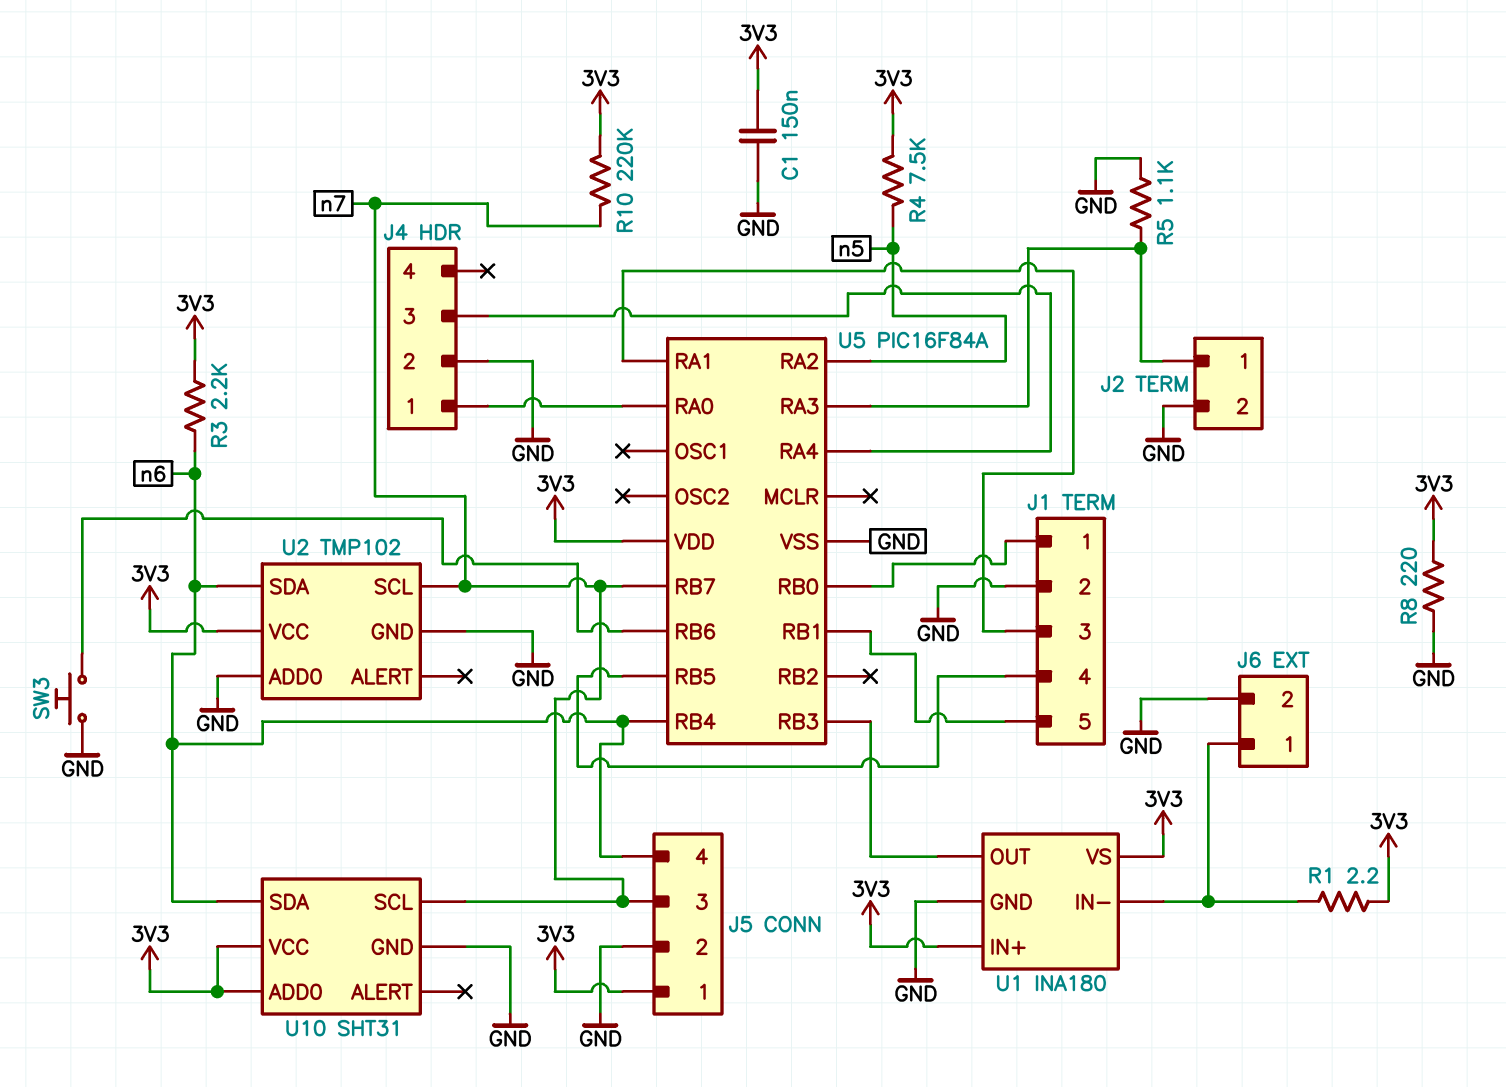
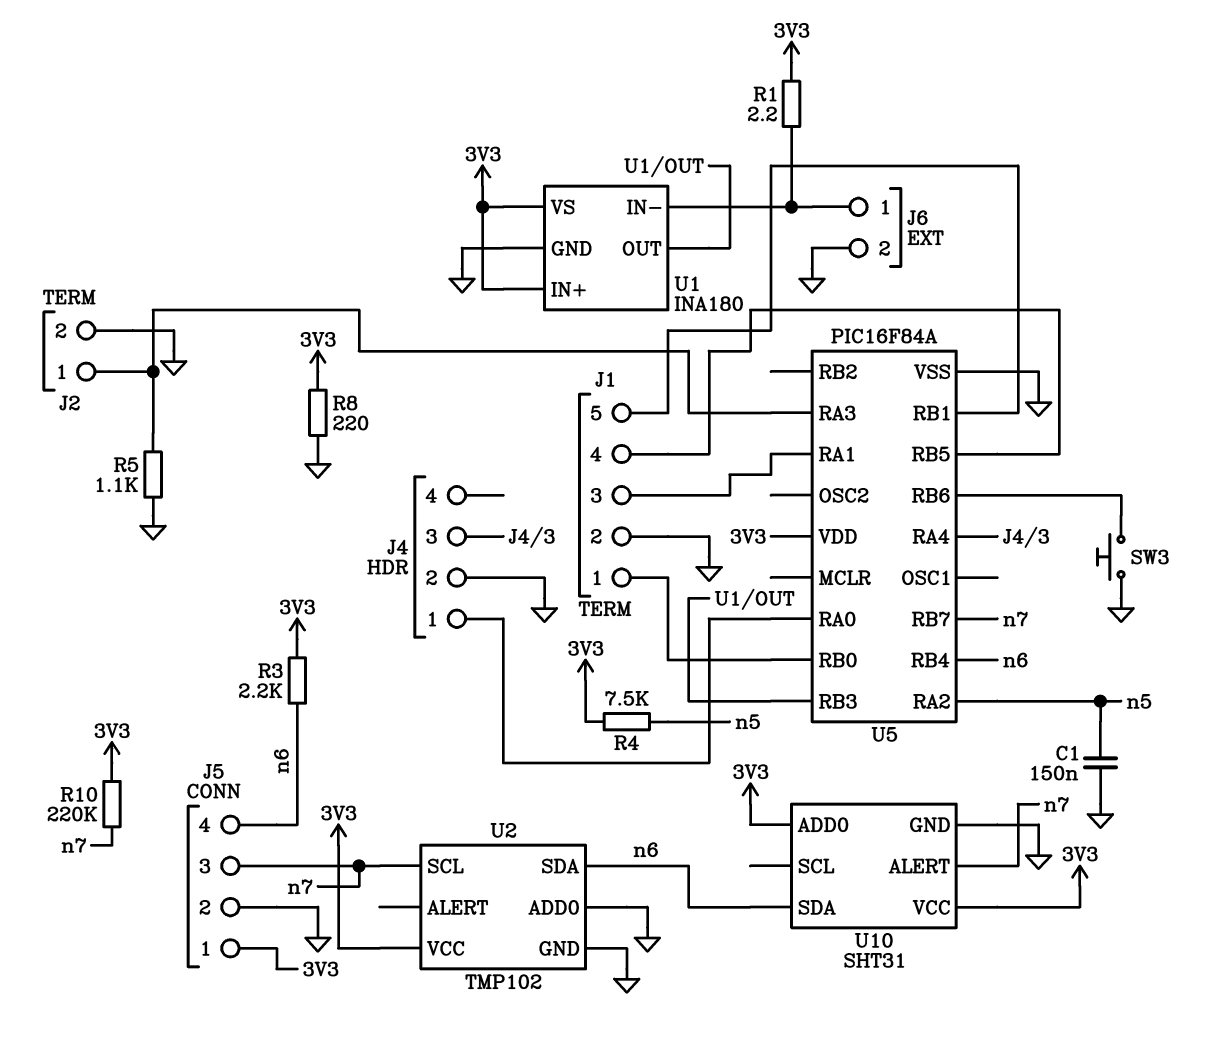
C1: 150nF (3V3, GND) -> 150nF (GND, n5)
U10 pin ALERT: none -> n7
U10 pin SCL: n7 -> none

